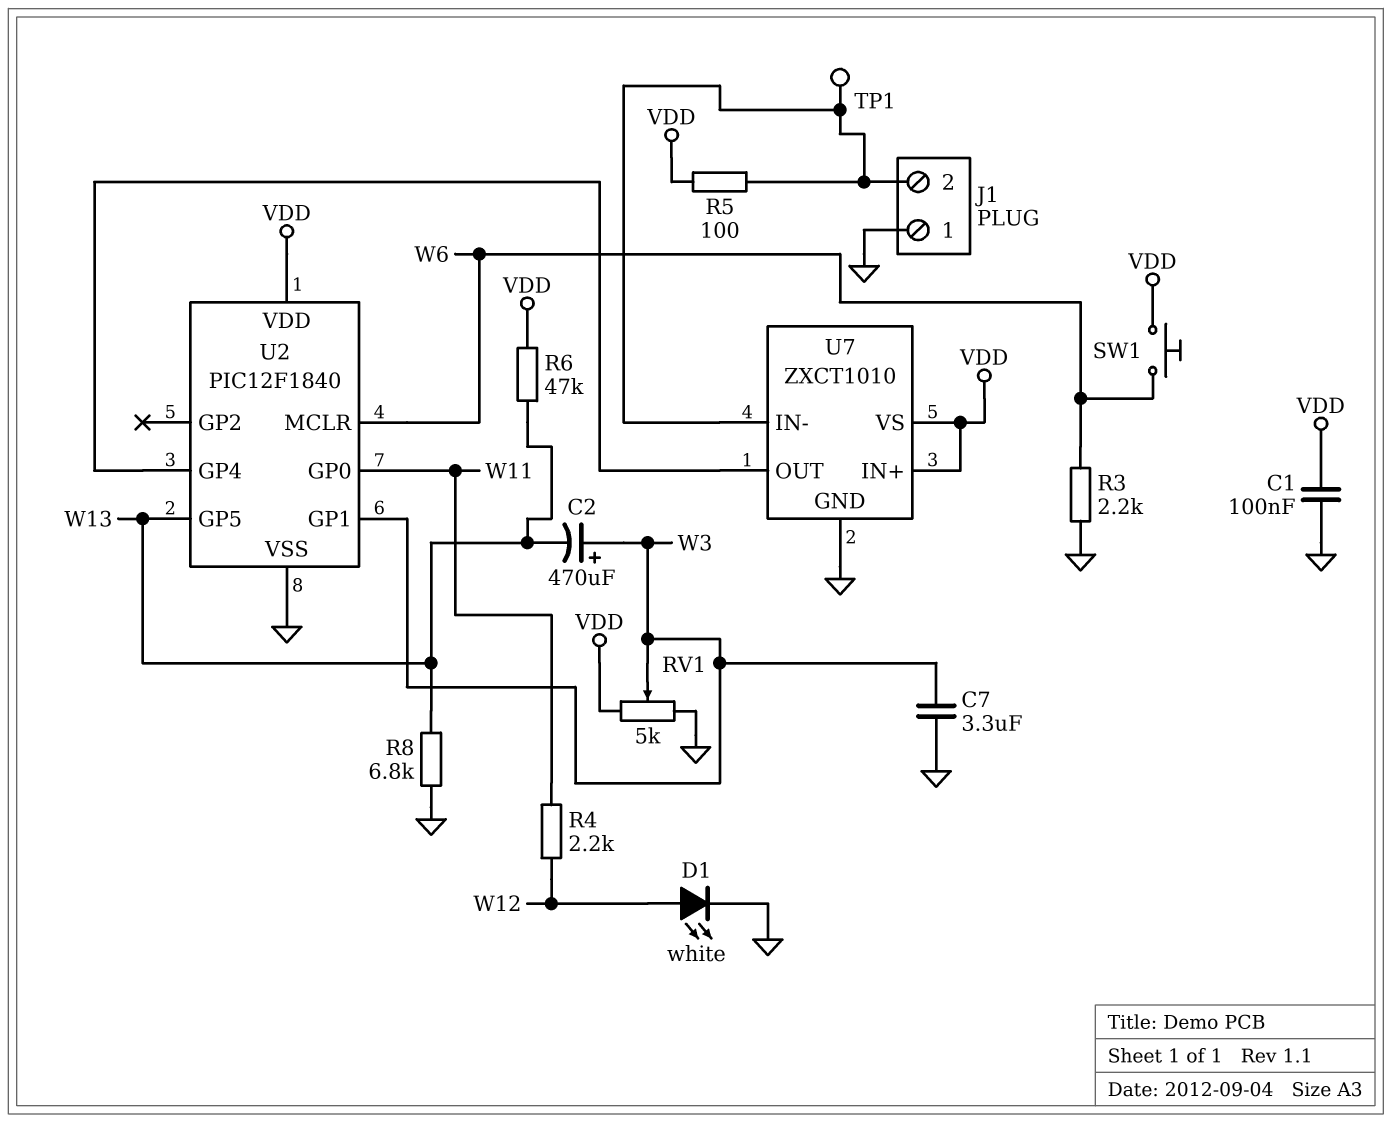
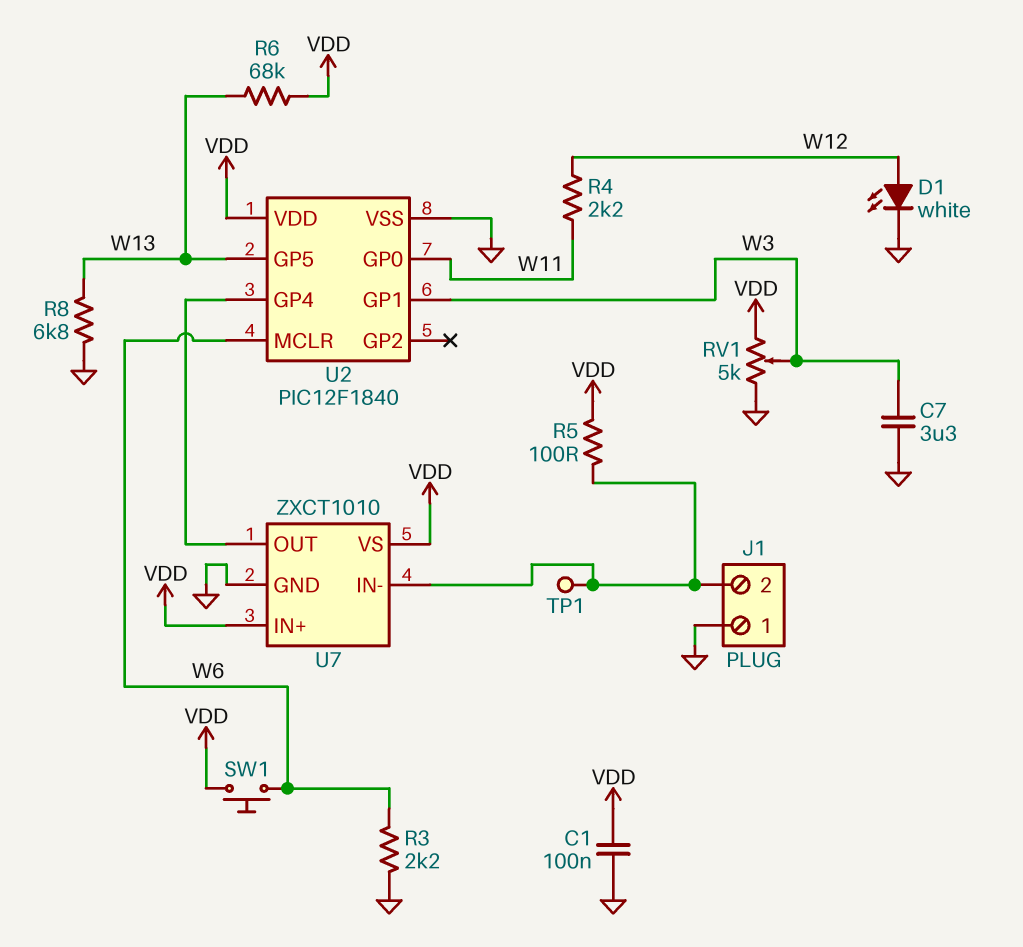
C2: 470uF (plus W3, minus W13) -> none
R6: 47k (VDD, W13) -> 68k (VDD, W13)

